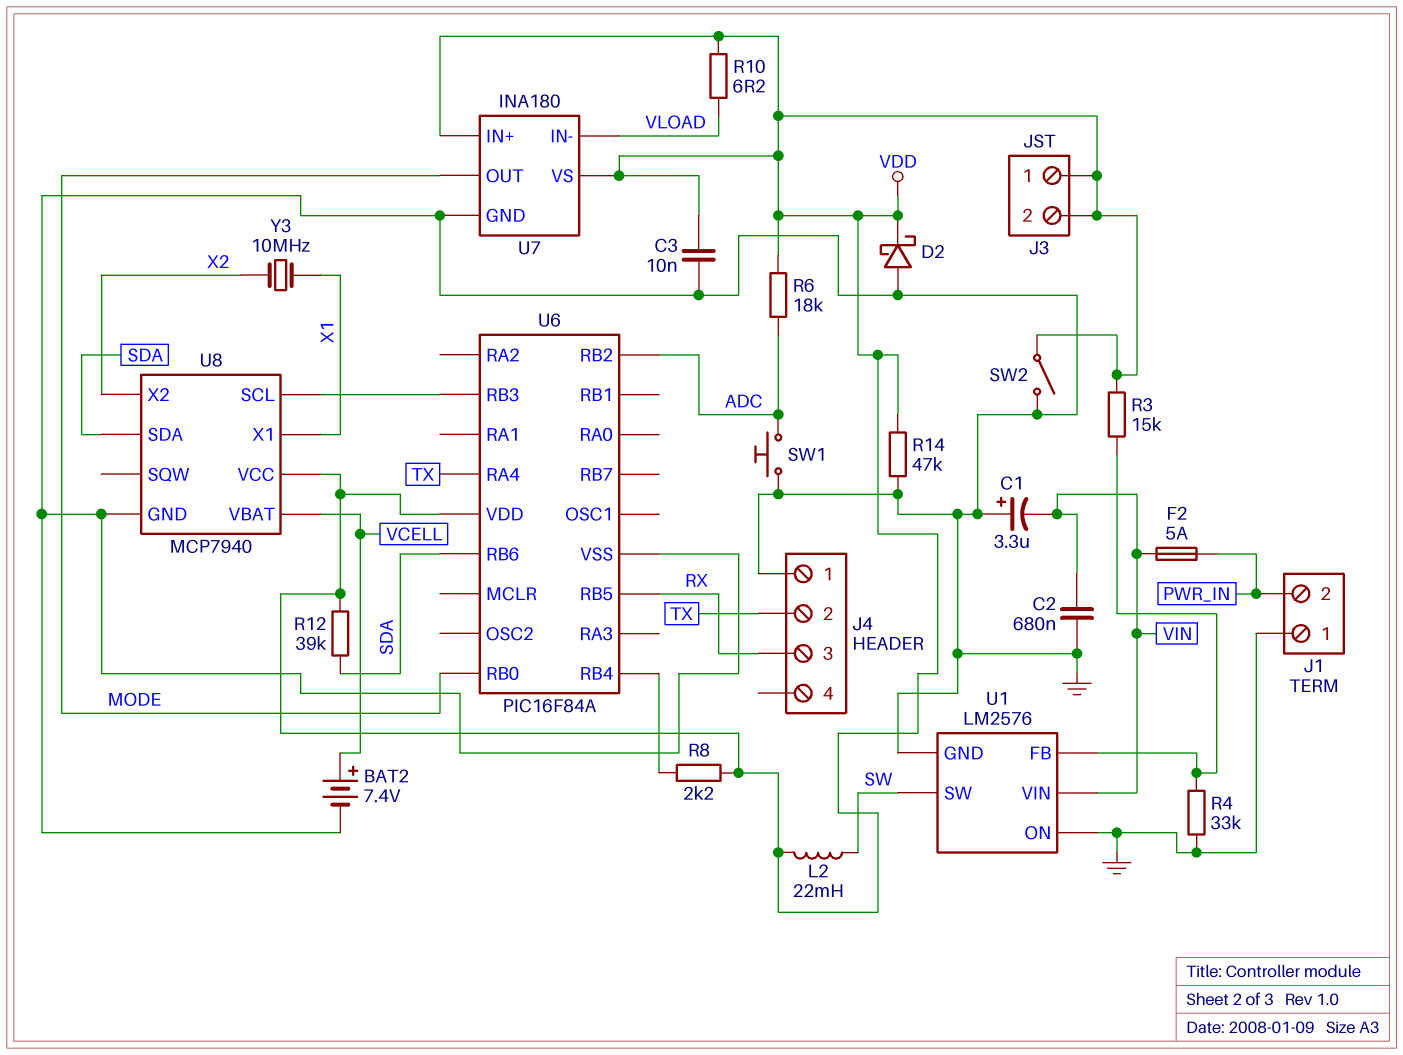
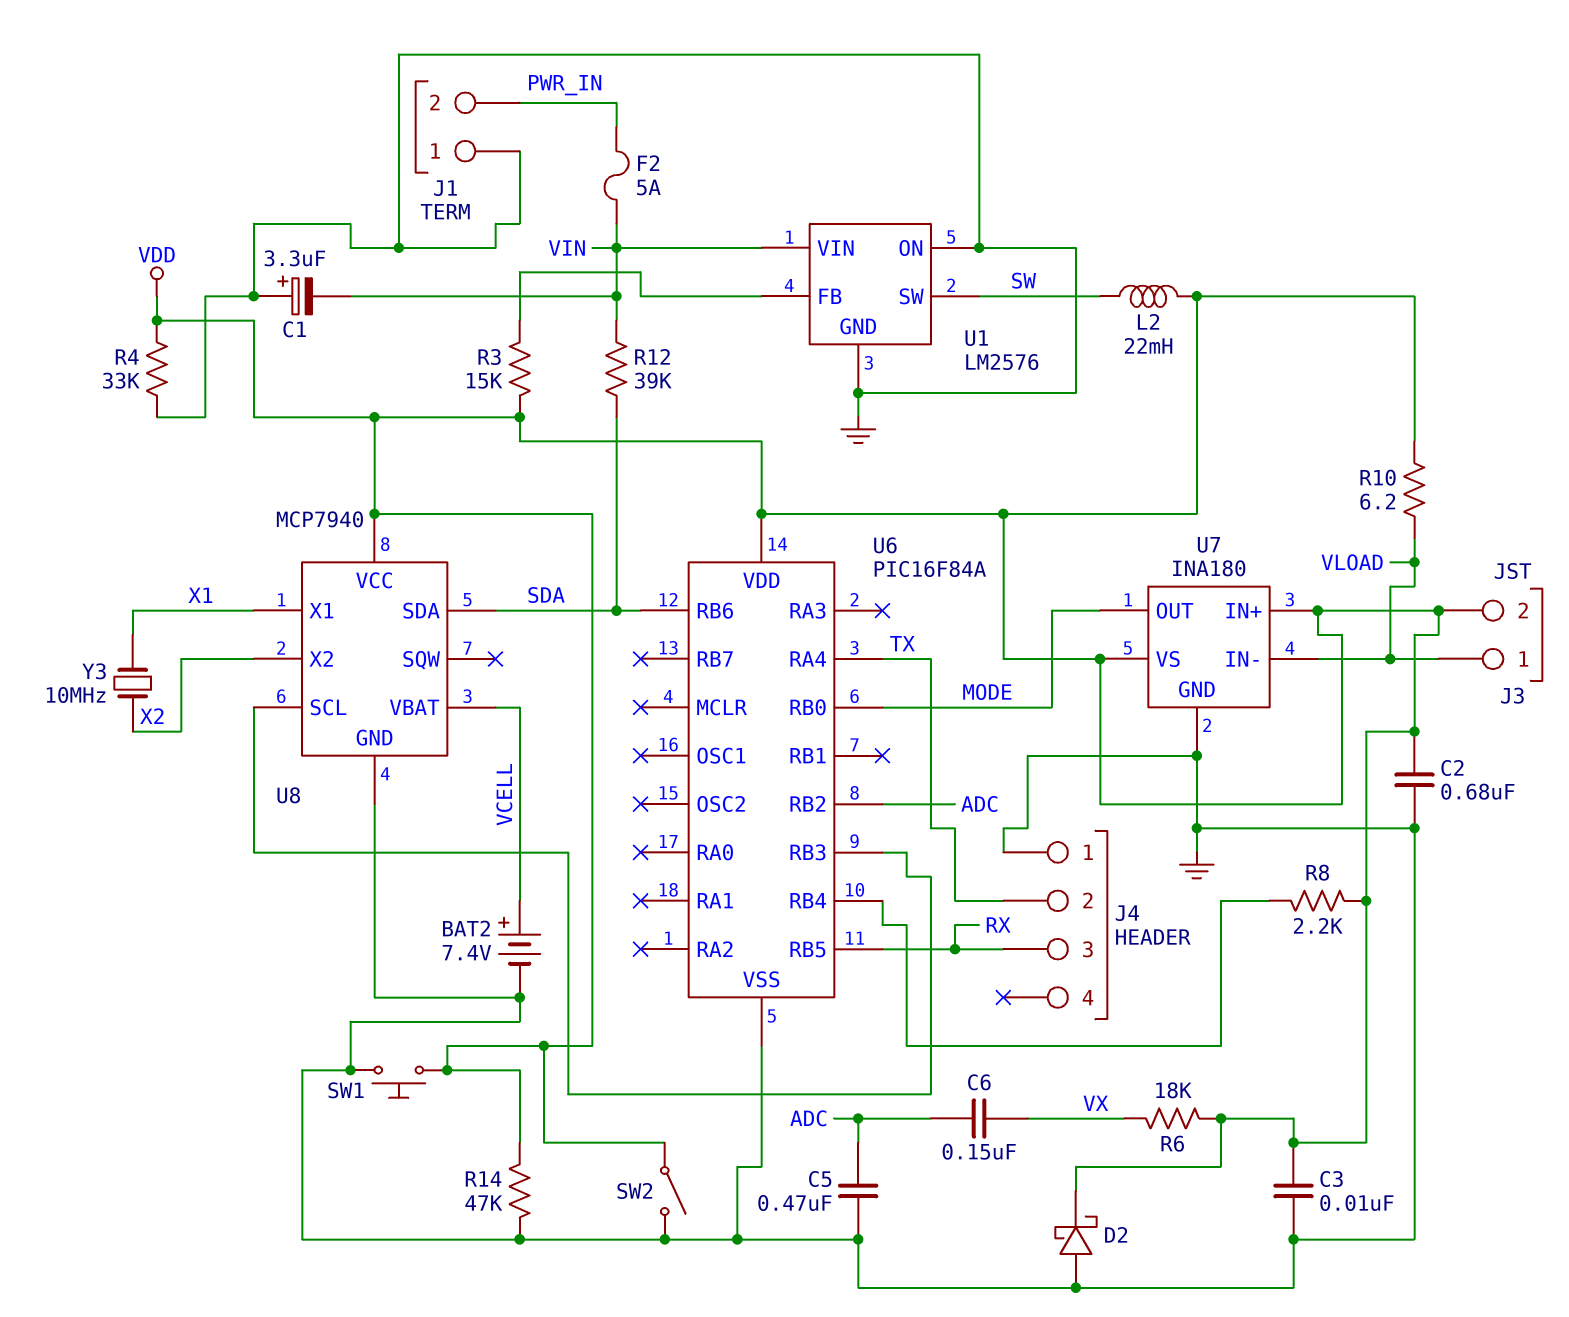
C2: 680nF (GND, VIN) -> 680nF (GND, VDD)
C5: none -> 470nF (ADC, GND)
C6: none -> 150nF (ADC, VX)
J3 pin 1: VDD -> VLOAD
R4: 33k (GND, U1/FB) -> 33k (GND, VDD)
R6: 18k (ADC, VDD) -> 18k (VDD, VX)
R12: 39k (SDA, VDD) -> 39k (SDA, VIN)
SW1: button (ADC, GND) -> button (GND, VDD)

